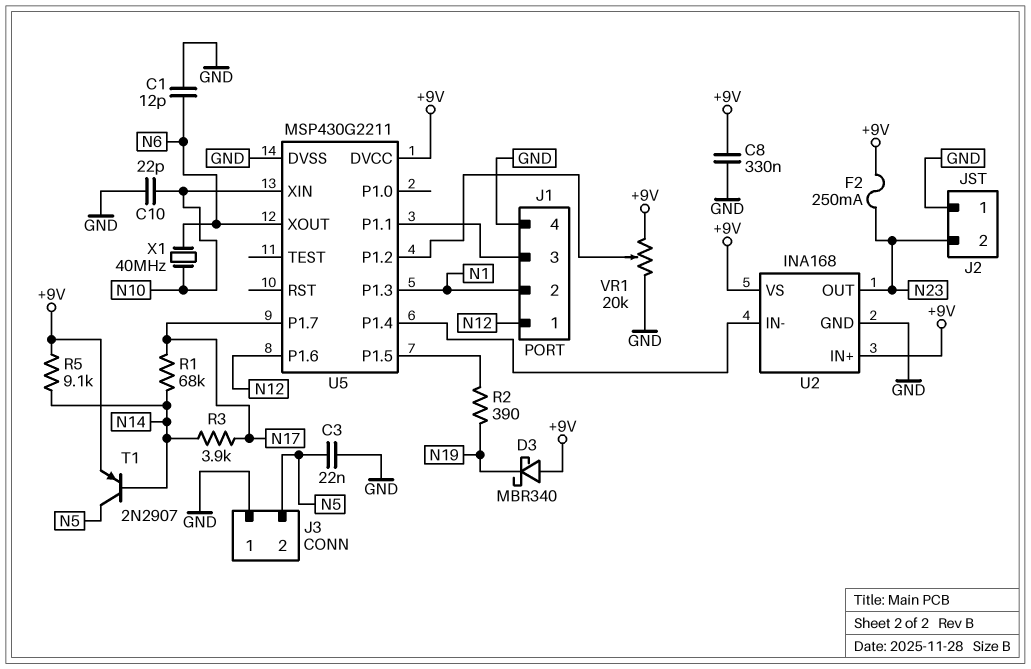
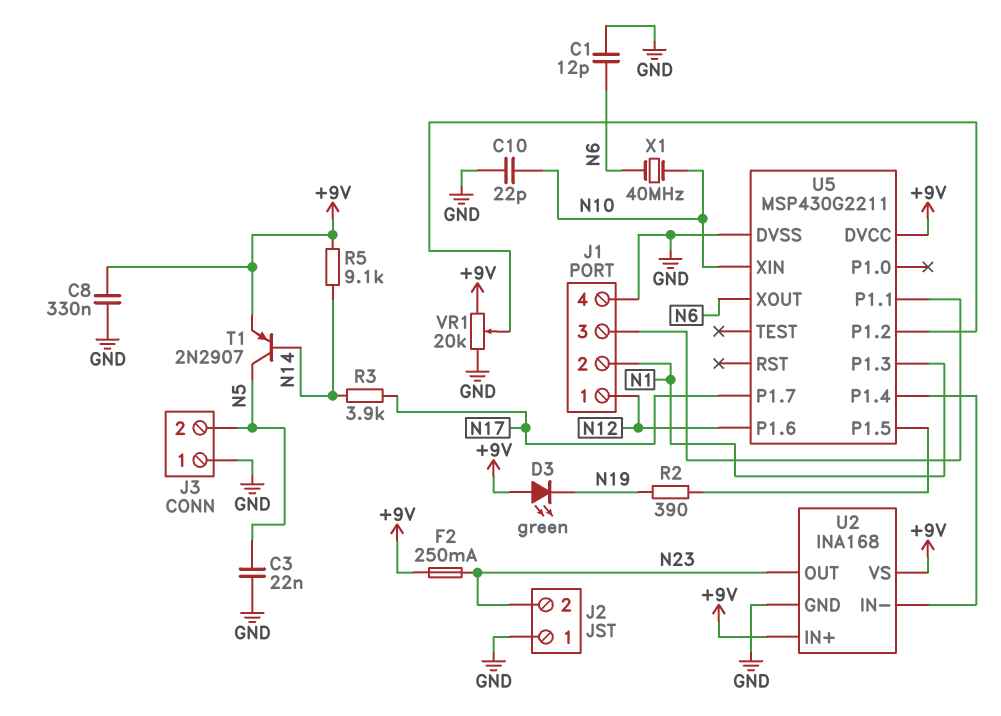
D3: schottky MBR340 (A +9V, K N19) -> LED green (A +9V, K N19)
R1: 68k (N14, N17) -> none

